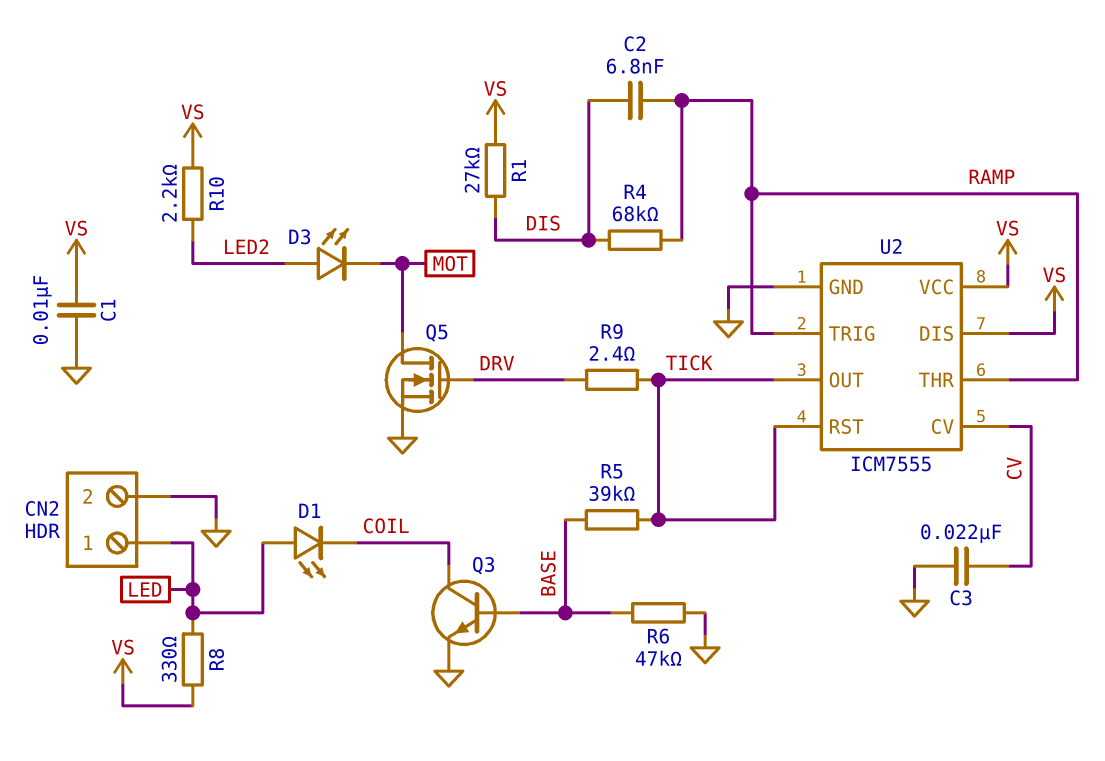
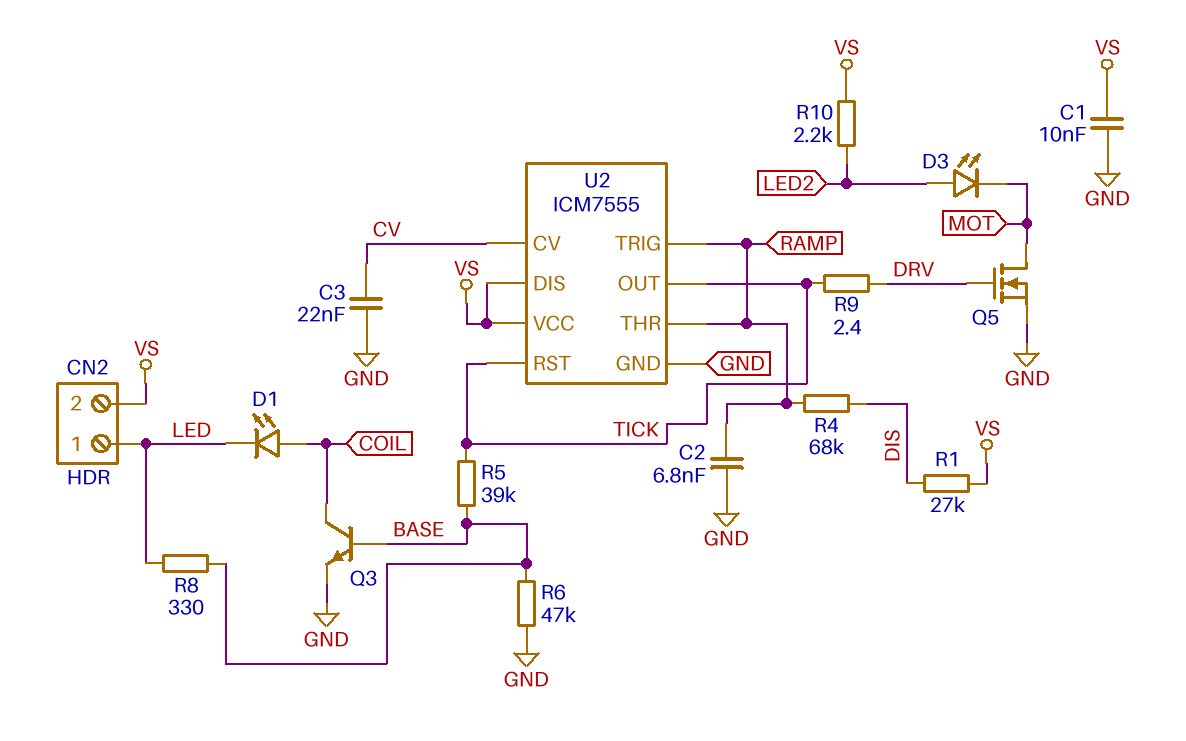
C2: 6.8nF (DIS, RAMP) -> 6.8nF (GND, RAMP)
CN2 pin 2: GND -> VS
D1: LED (A LED, K COIL) -> LED (A COIL, K LED)
R8: 330 (LED, VS) -> 330 (BASE, LED)

